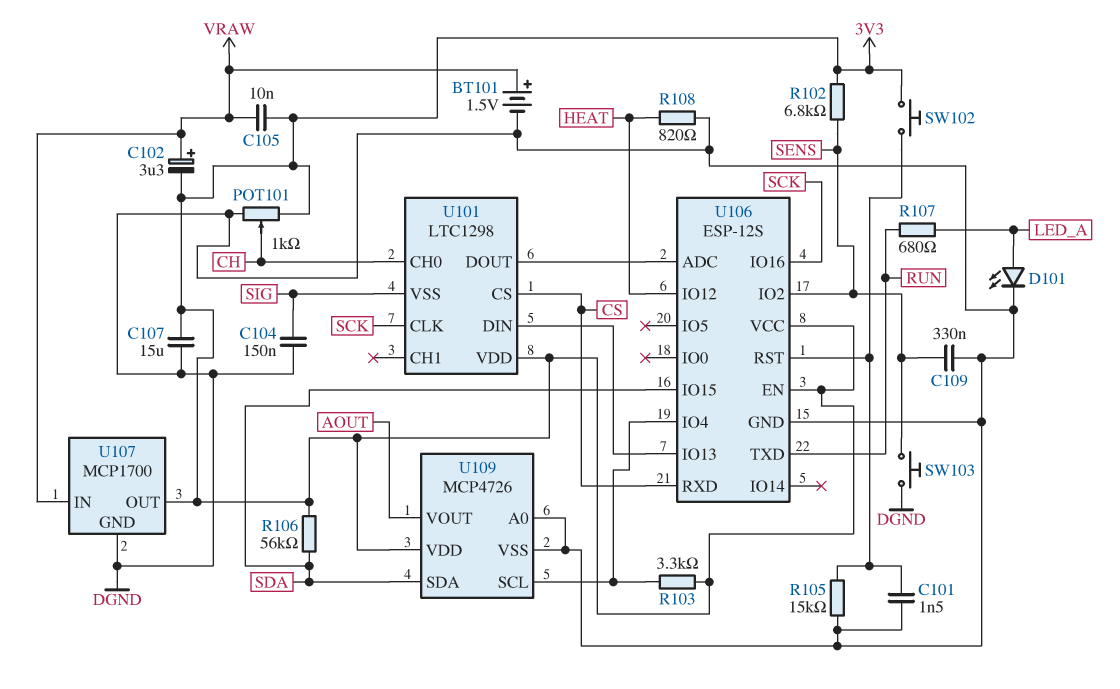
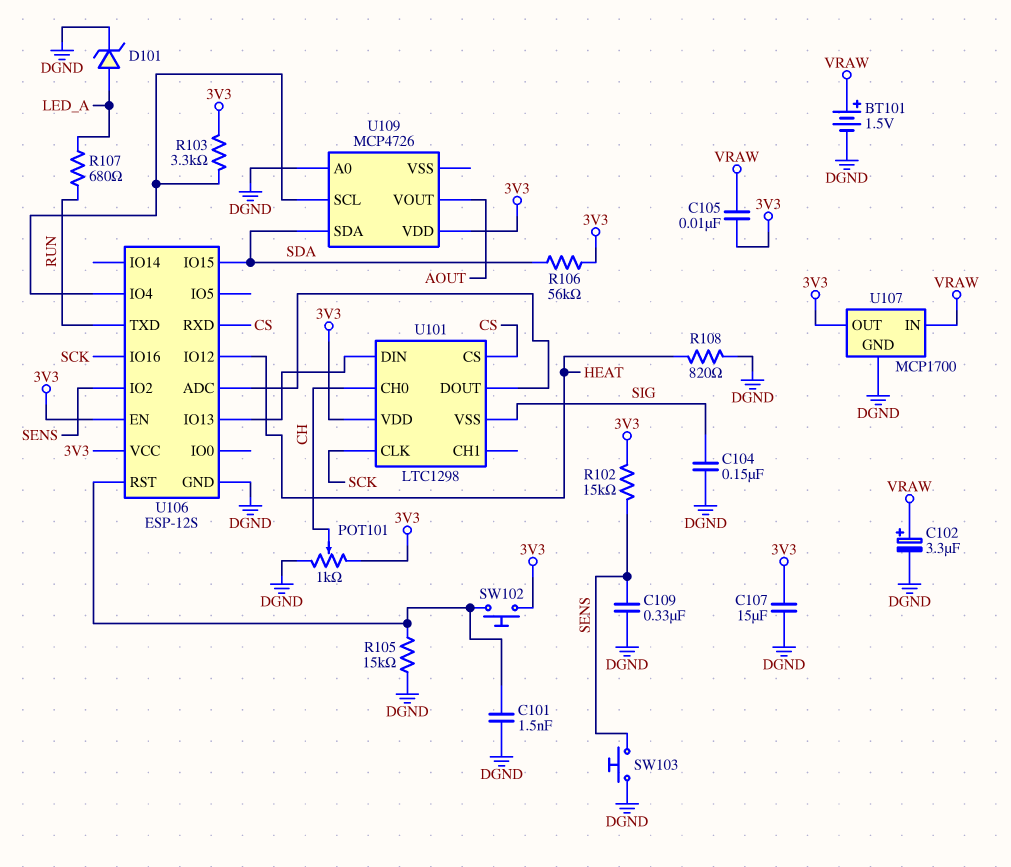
C102: 3.3uF (plus VRAW, minus 3V3) -> 3.3uF (plus VRAW, minus DGND)
D101: LED (A LED_A, K DGND) -> zener (A LED_A, K DGND)
R102: 6.8k (3V3, SENS) -> 15k (3V3, SENS)
U109 pin VSS: DGND -> none

